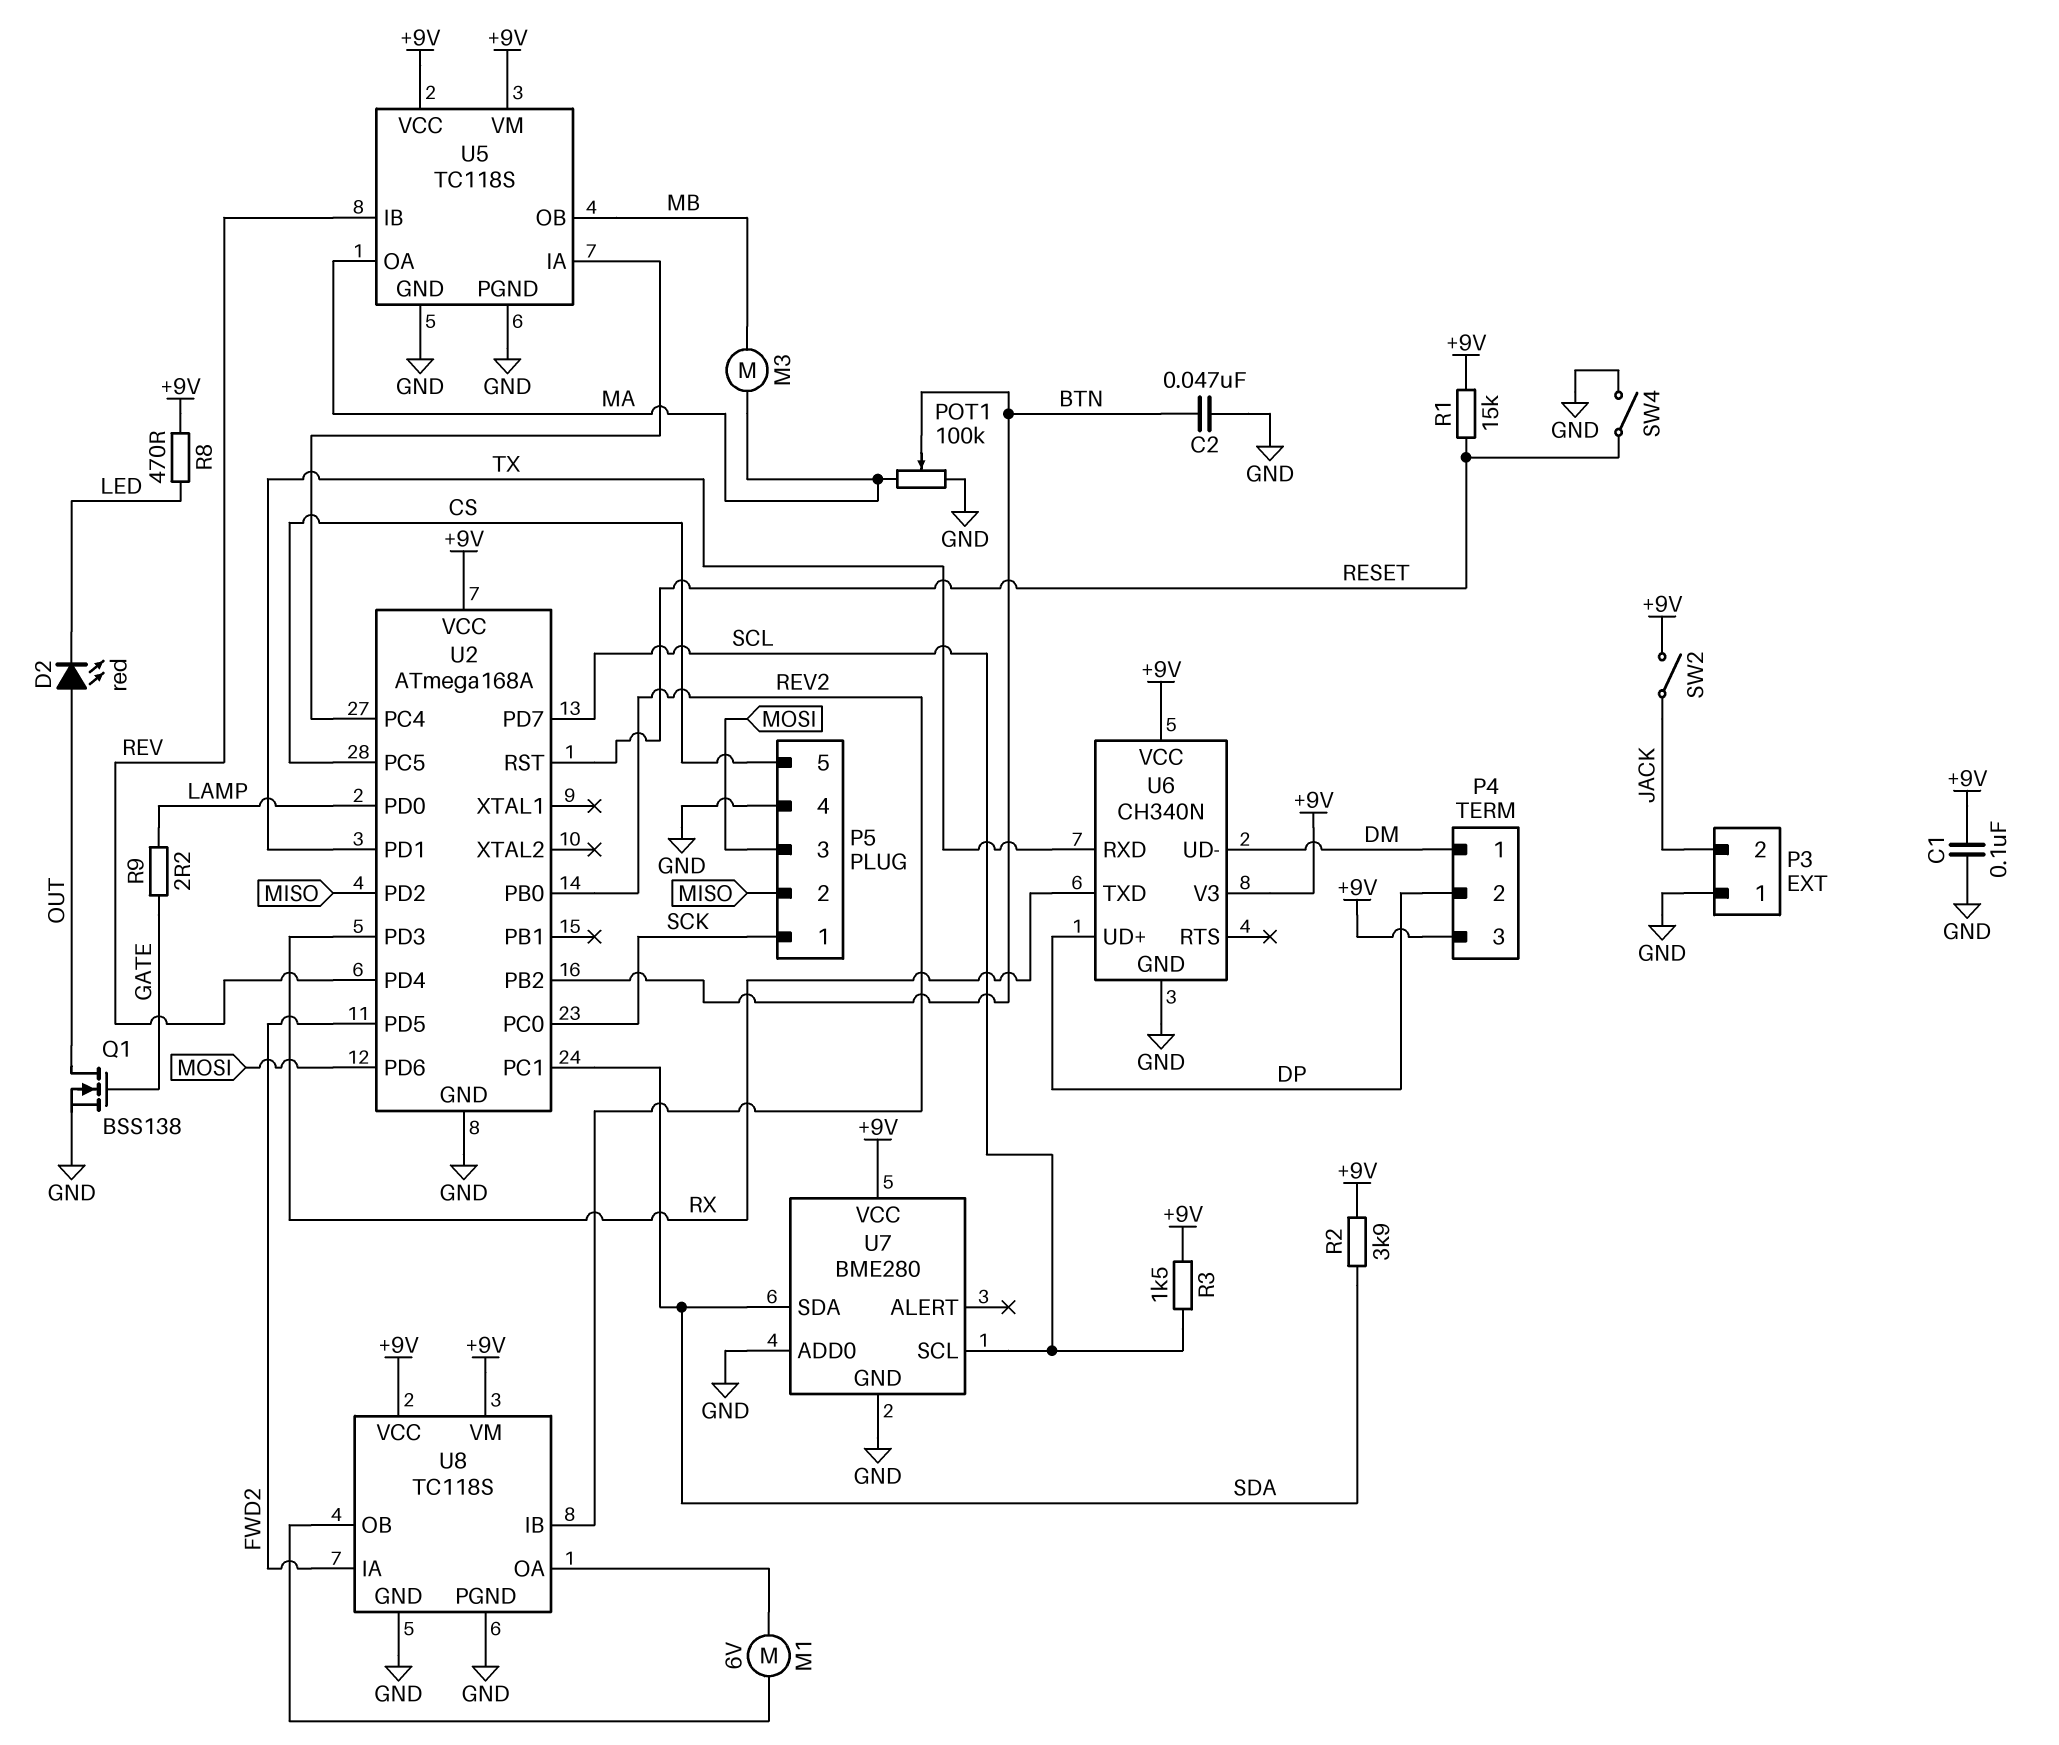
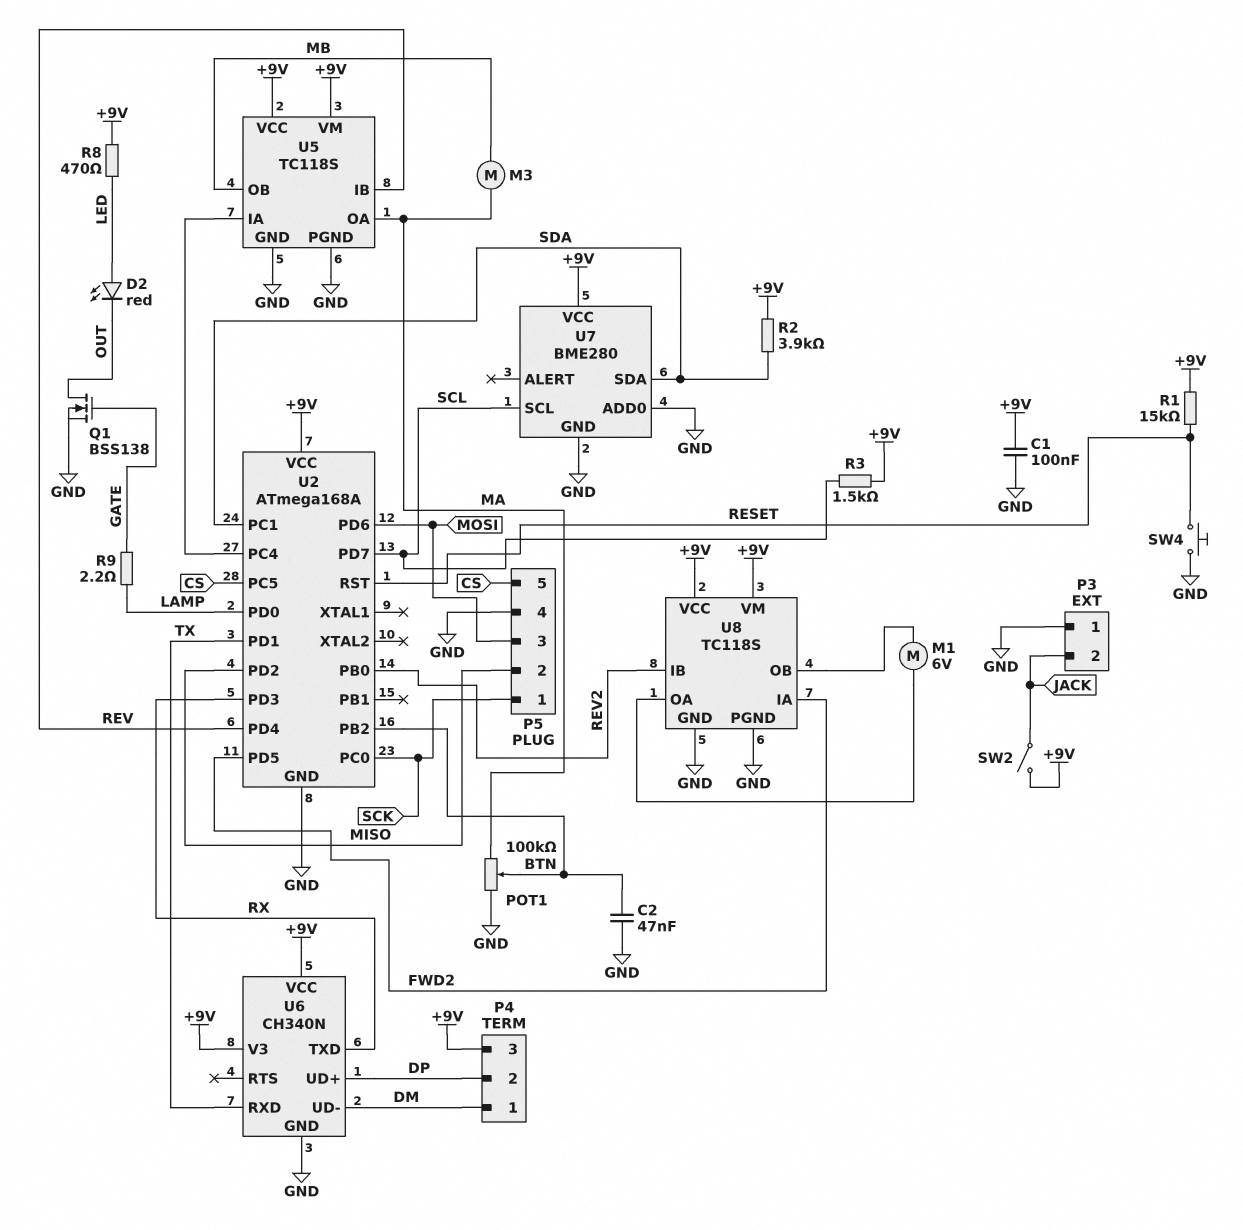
D2: LED red (A OUT, K LED) -> LED red (A LED, K OUT)
SW4: switch (GND, RESET) -> button (GND, RESET)

